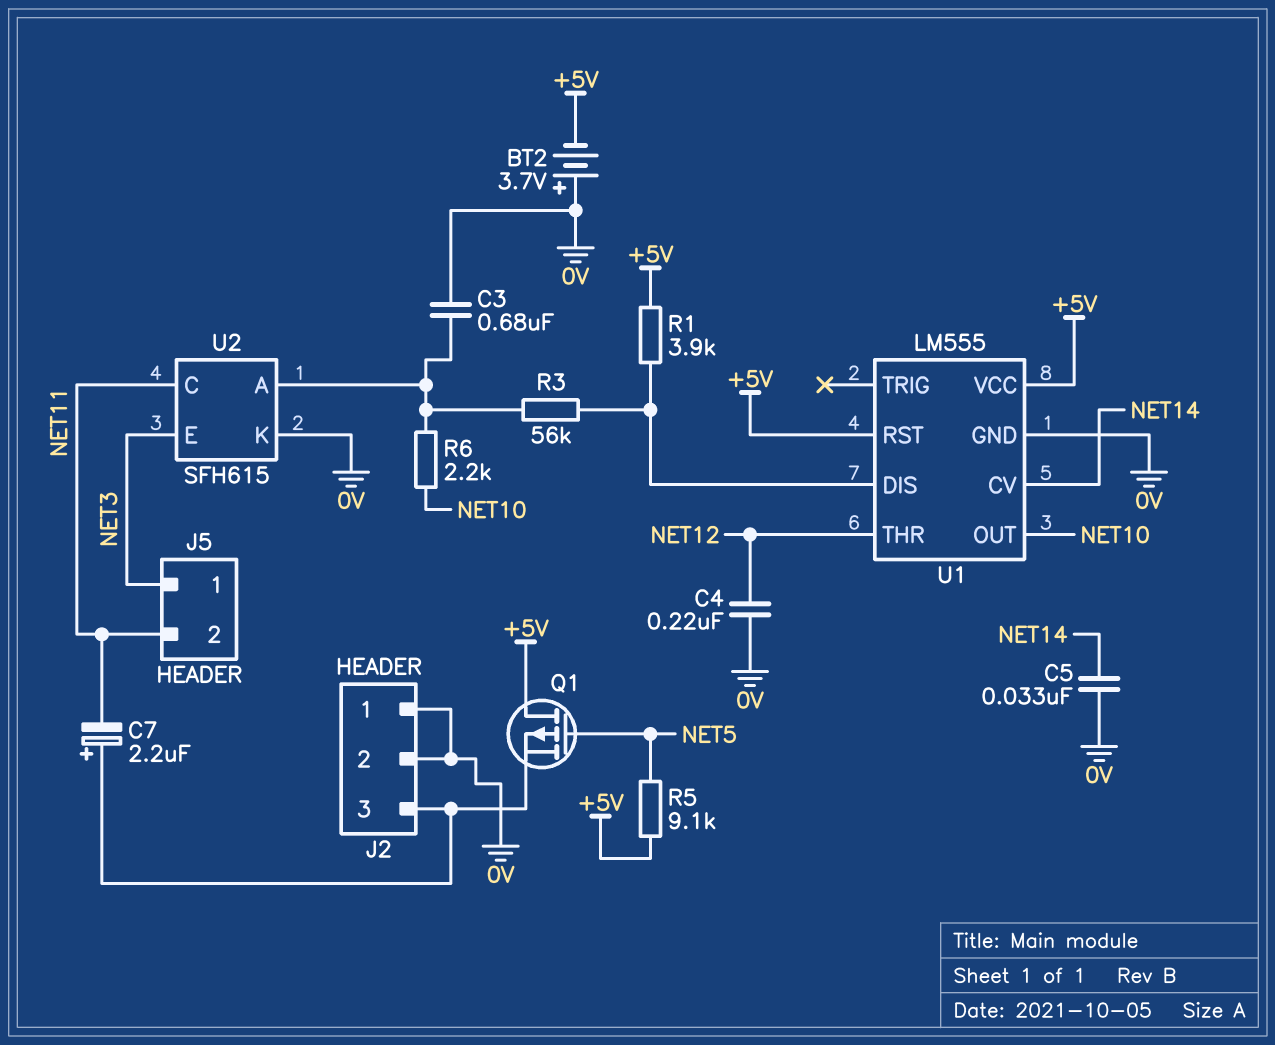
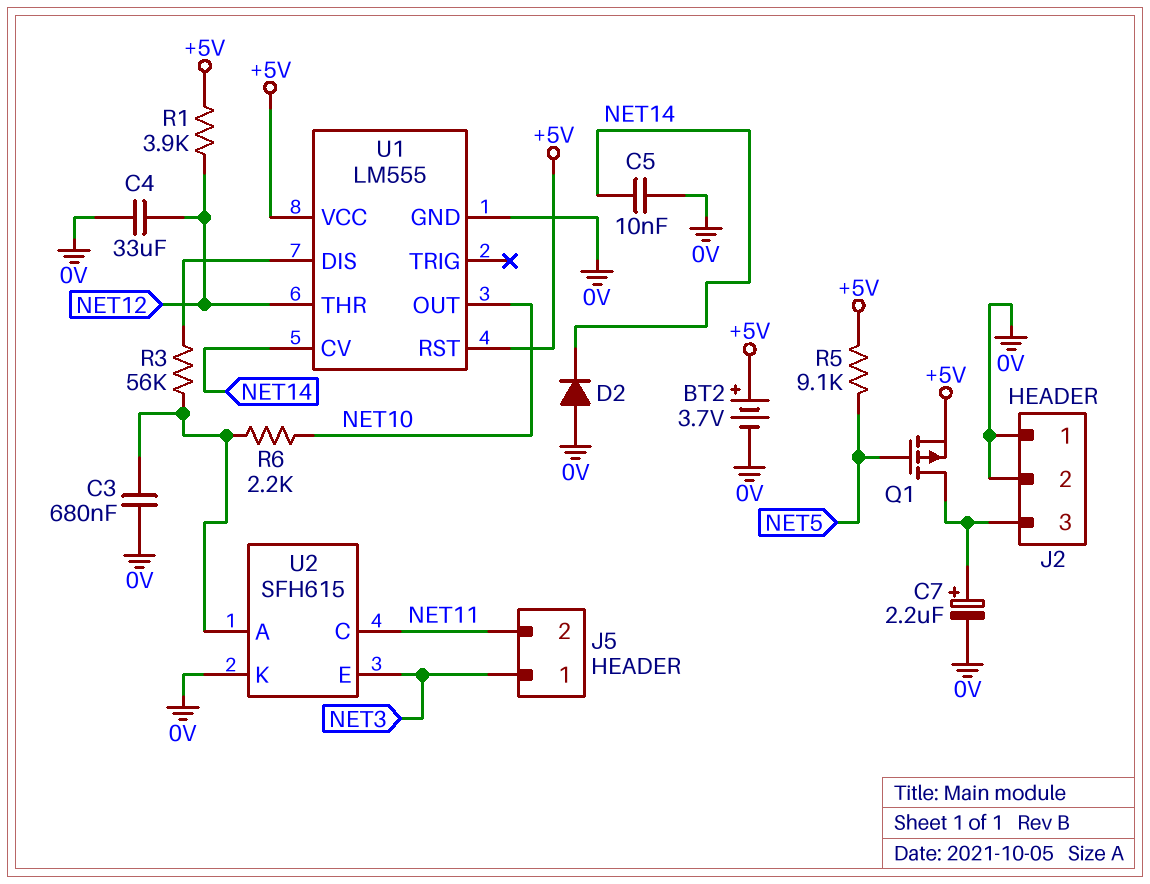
BT2: 3.7V (plus 0V, minus +5V) -> 3.7V (plus +5V, minus 0V)
C4: 220nF (0V, NET12) -> 33uF (0V, NET12)
C5: 33nF (0V, NET14) -> 10nF (0V, NET14)
C7: 2.2uF (plus J2/3, minus NET11) -> 2.2uF (plus J2/3, minus 0V)
D2: none -> diode (A 0V, K NET14)
Q1: PMOS (G NET5, D +5V, S J2/3) -> PMOS (G NET5, D J2/3, S +5V)
R1: 3.9k (+5V, U1/DIS) -> 3.9k (+5V, NET12)

